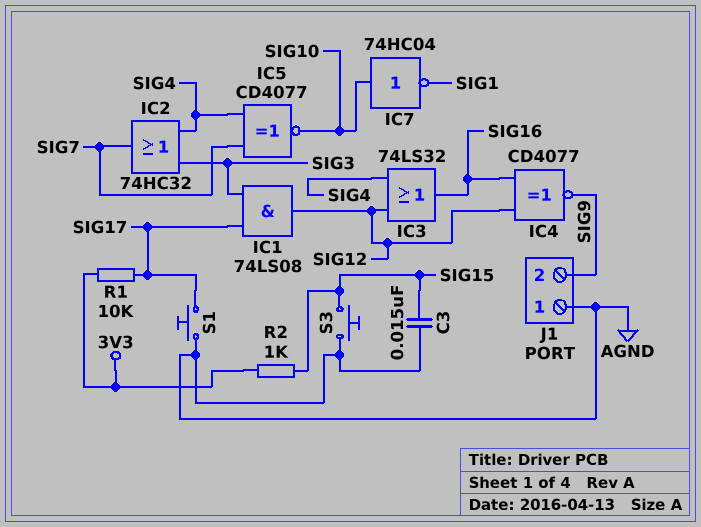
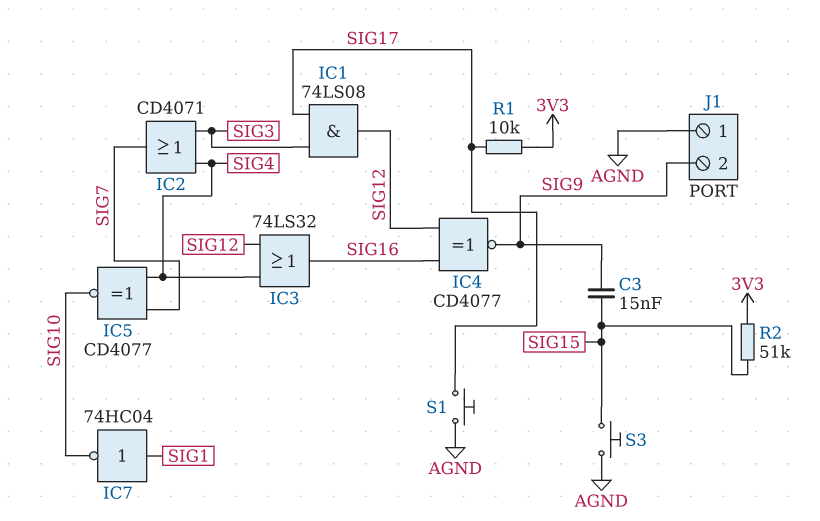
C3: 15nF (AGND, SIG15) -> 15nF (SIG9, SIG15)
IC2: OR 74HC32 (in SIG3, in SIG4, out SIG7) -> OR CD4071 (in SIG3, in SIG4, out SIG7)
IC7: NOT 74HC04 (in SIG10, out SIG1) -> NOT 74HC04 (in SIG1, out SIG10)
R2: 1k (3V3, SIG15) -> 51k (3V3, SIG15)

